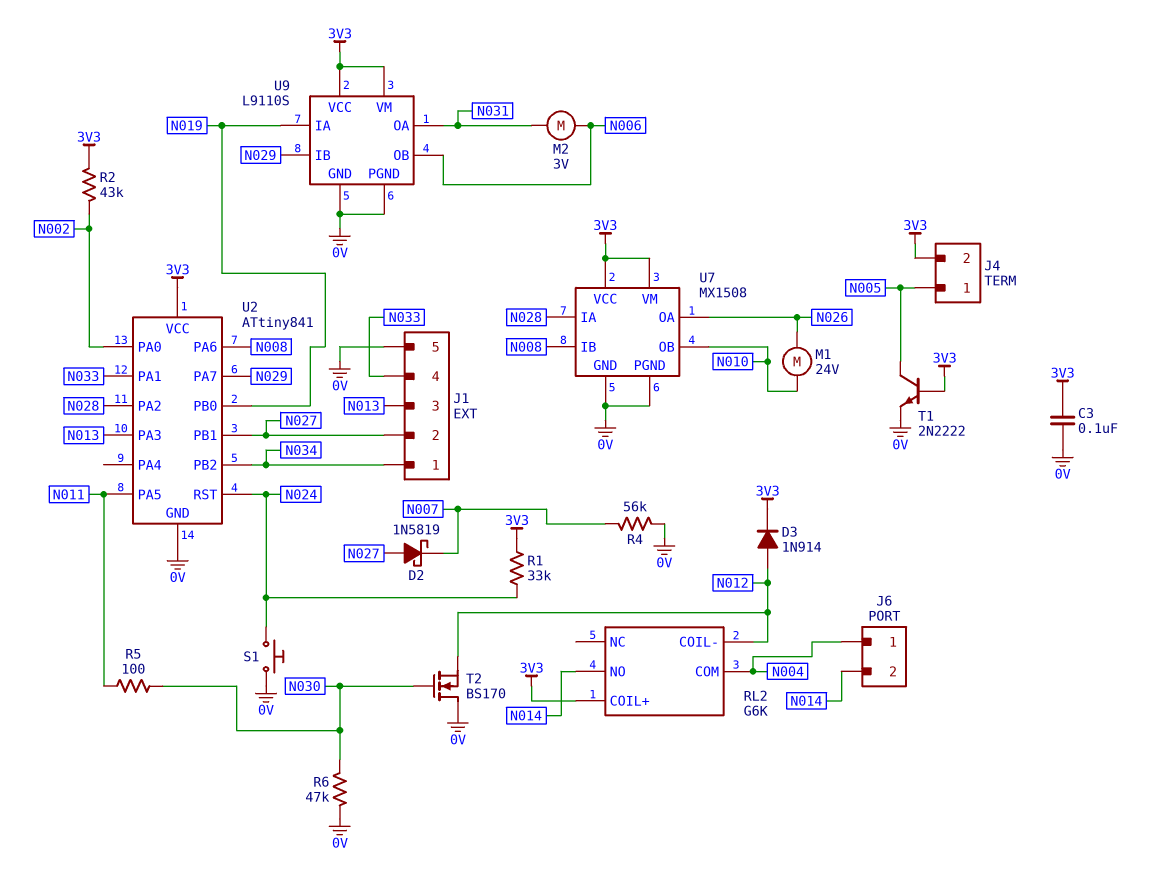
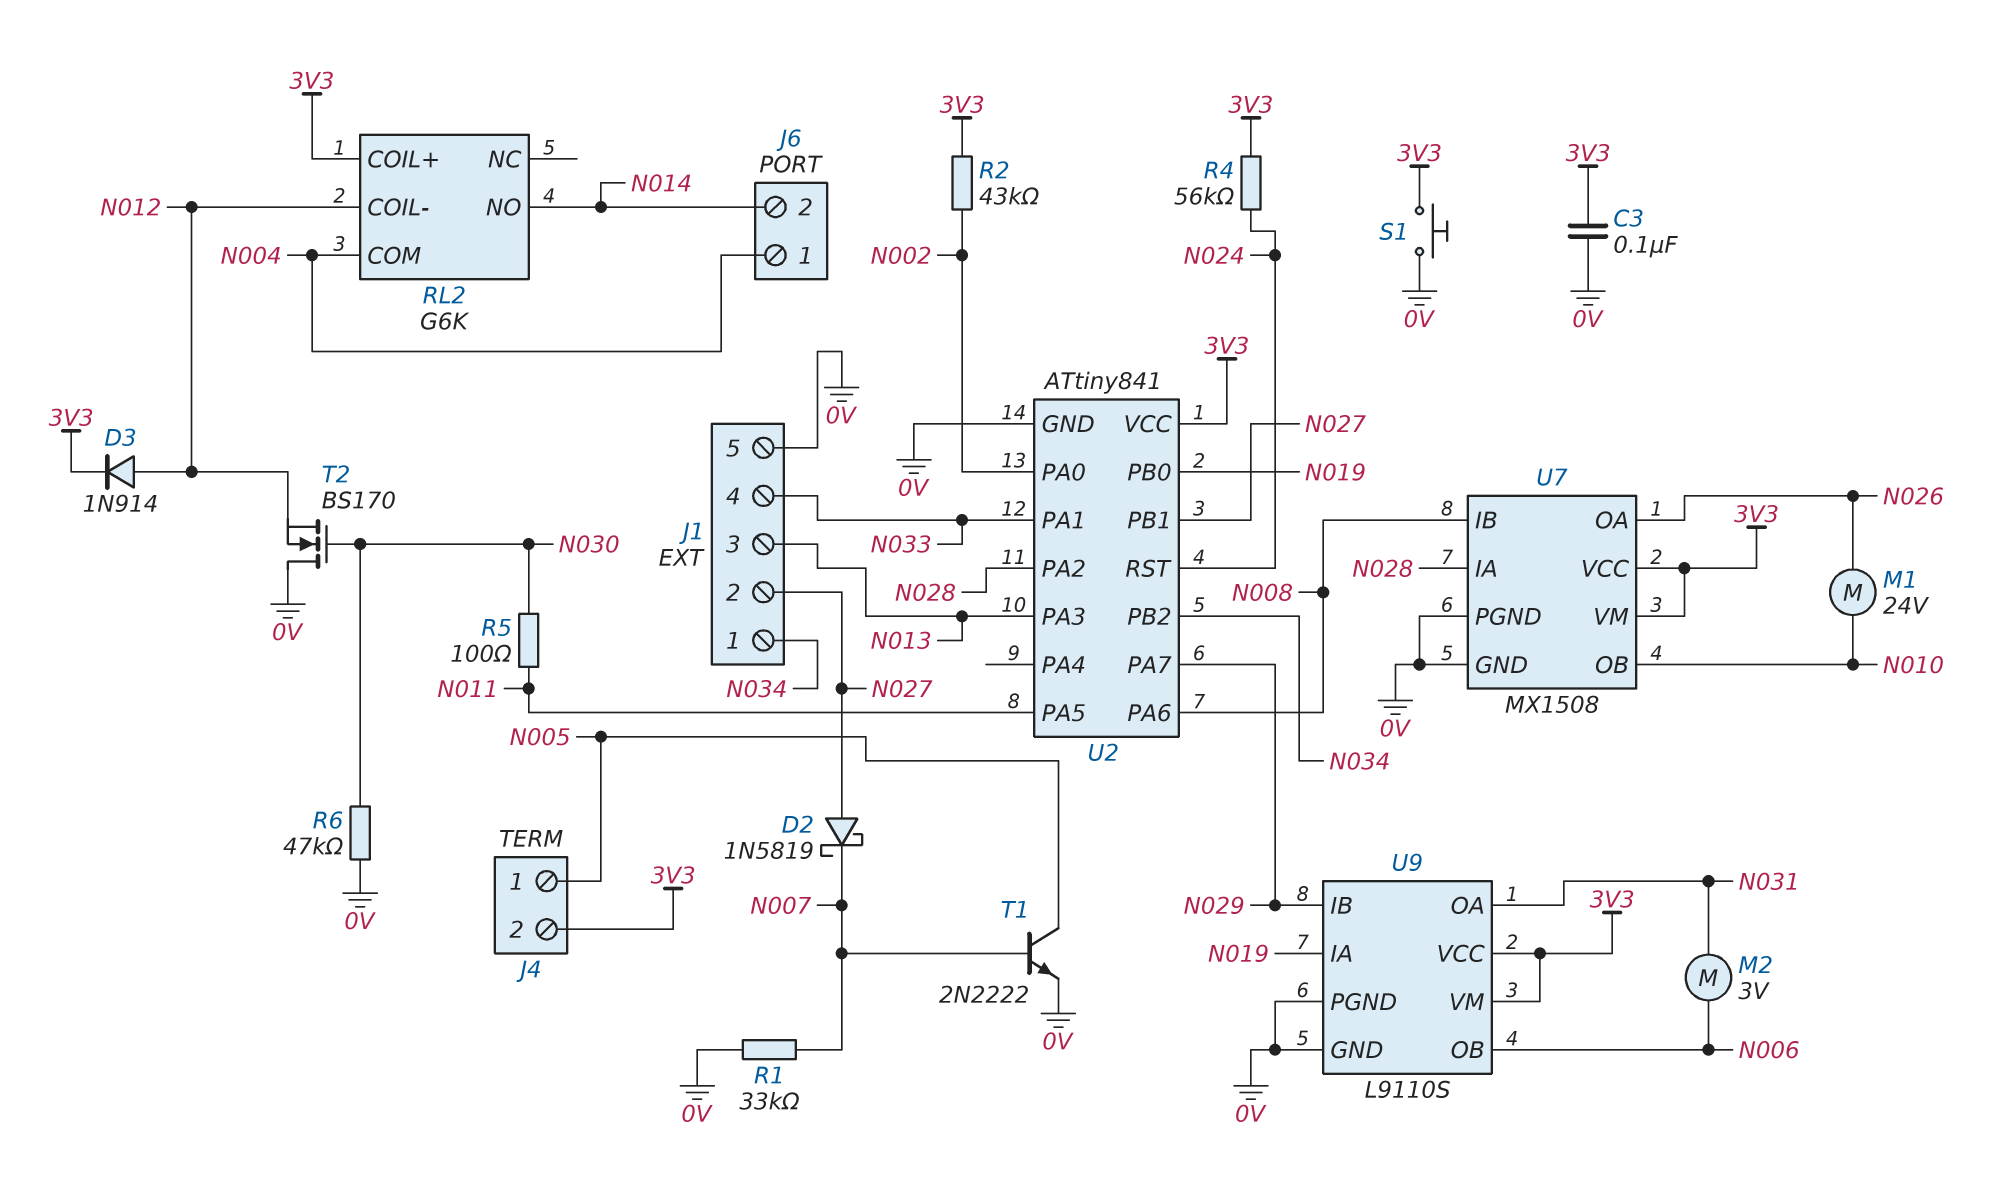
R1: 33k (3V3, N024) -> 33k (0V, N007)
R4: 56k (0V, N007) -> 56k (3V3, N024)
S1: button (0V, N024) -> button (0V, 3V3)
T1: NPN 2N2222 (B 3V3, C N005, E 0V) -> NPN 2N2222 (B N007, C N005, E 0V)

